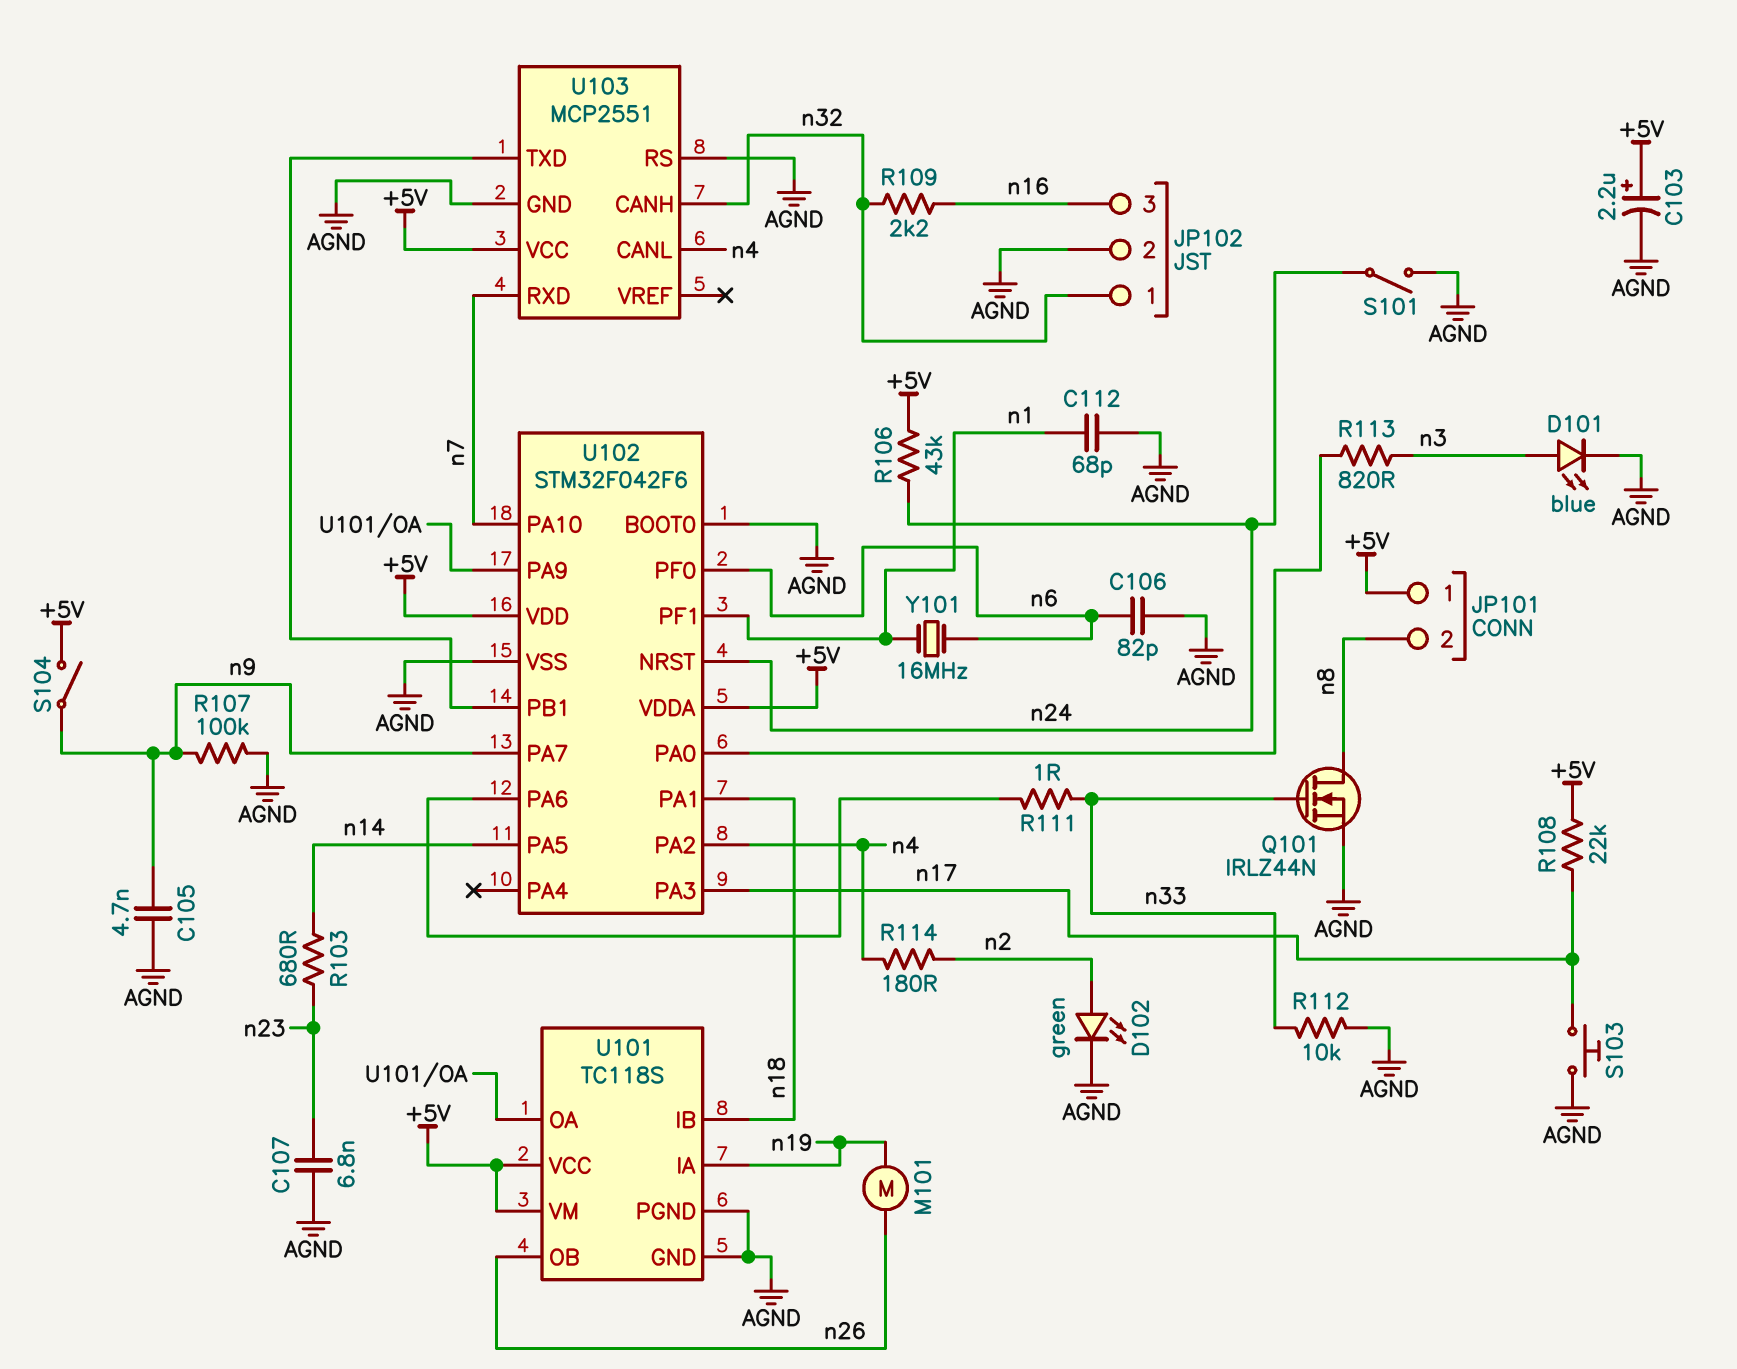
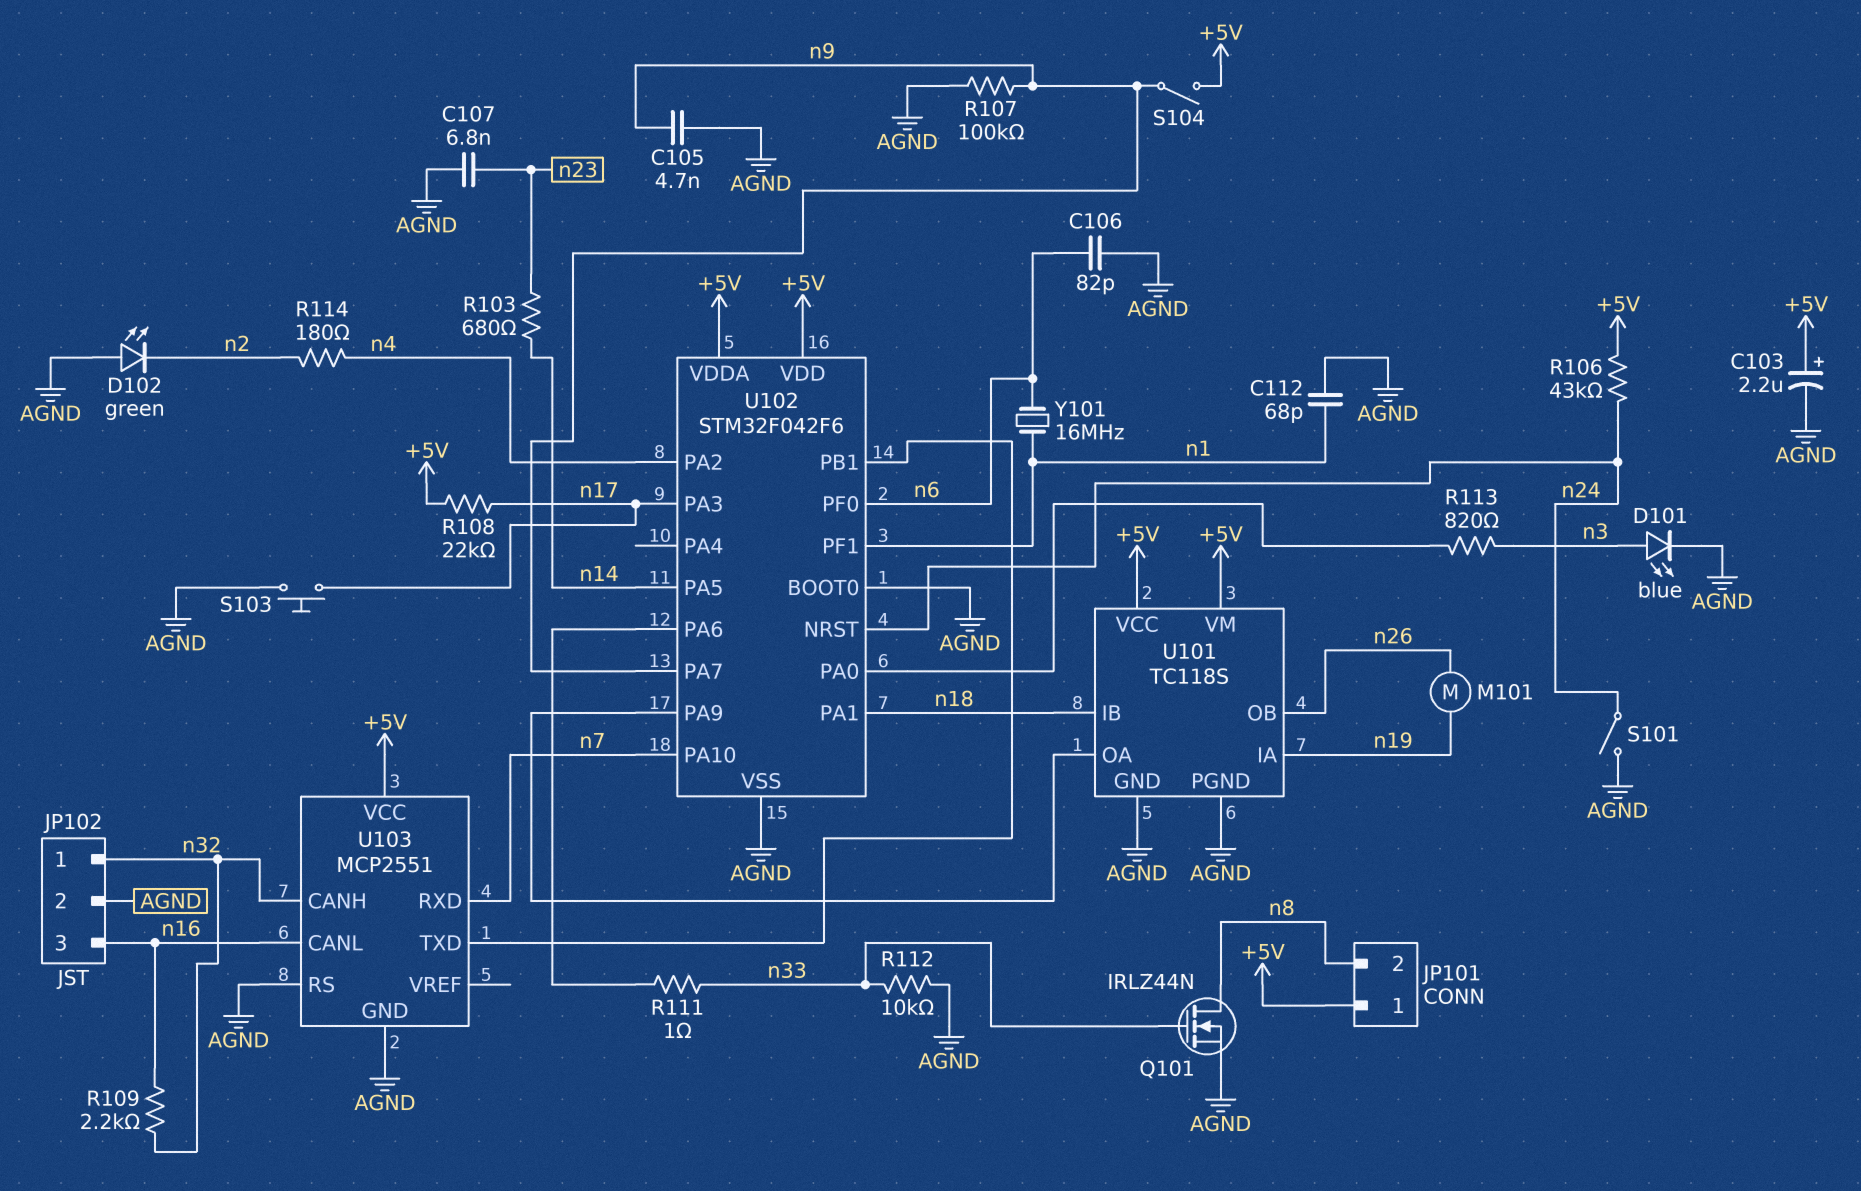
D102: LED green (A n2, K AGND) -> LED green (A AGND, K n2)
U103 pin CANL: n4 -> n16

